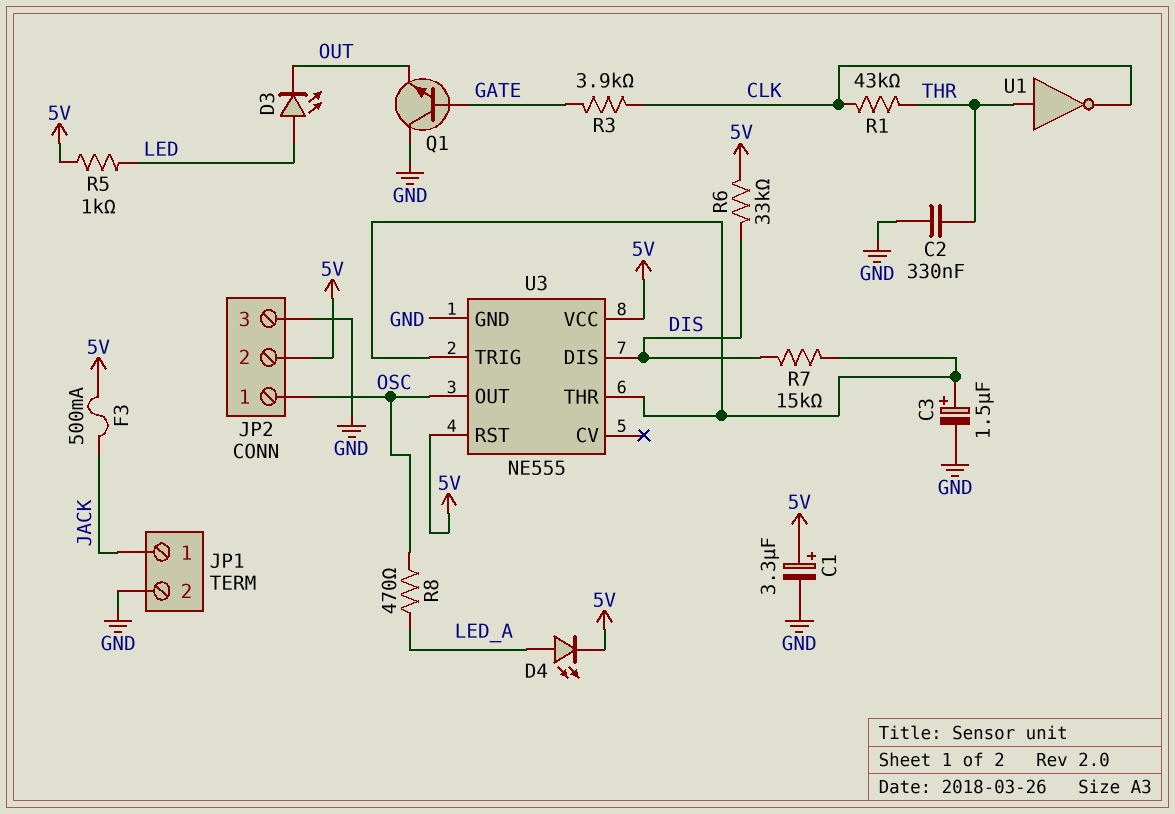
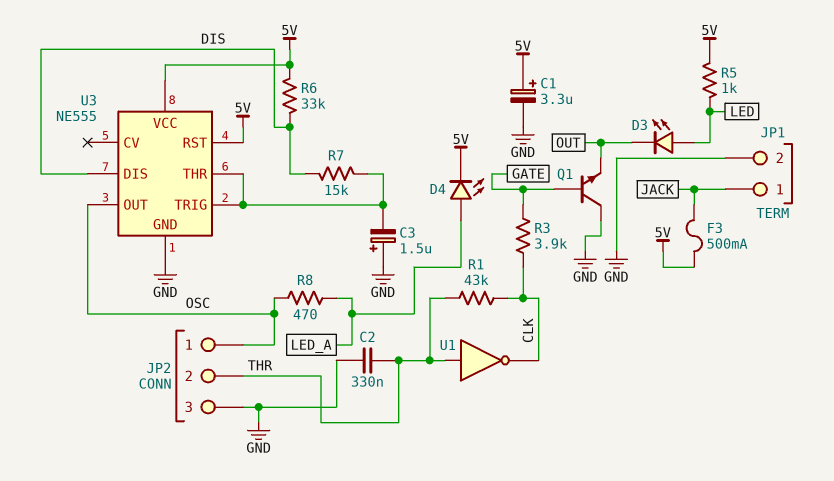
C3: 1.5uF (plus U3/THR, minus GND) -> 1.5uF (plus GND, minus U3/THR)
JP2 pin 2: 5V -> THR

